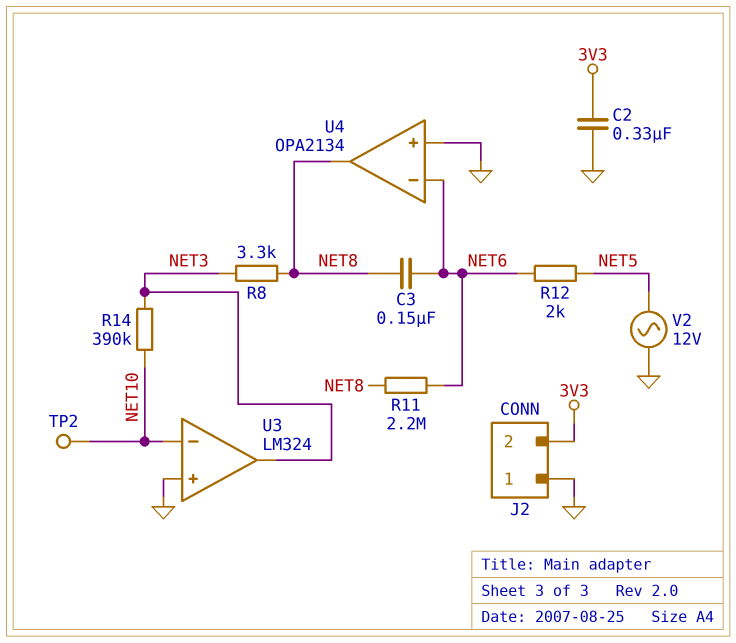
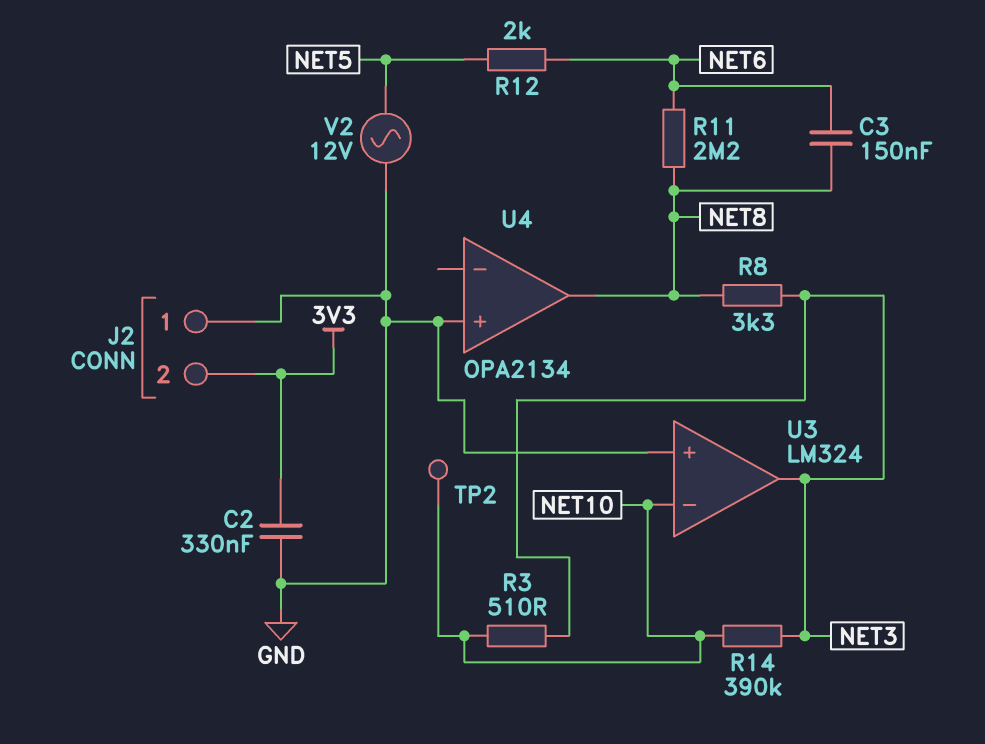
R3: none -> 510 (NET3, NET10)
U4 pin in-: NET6 -> none

